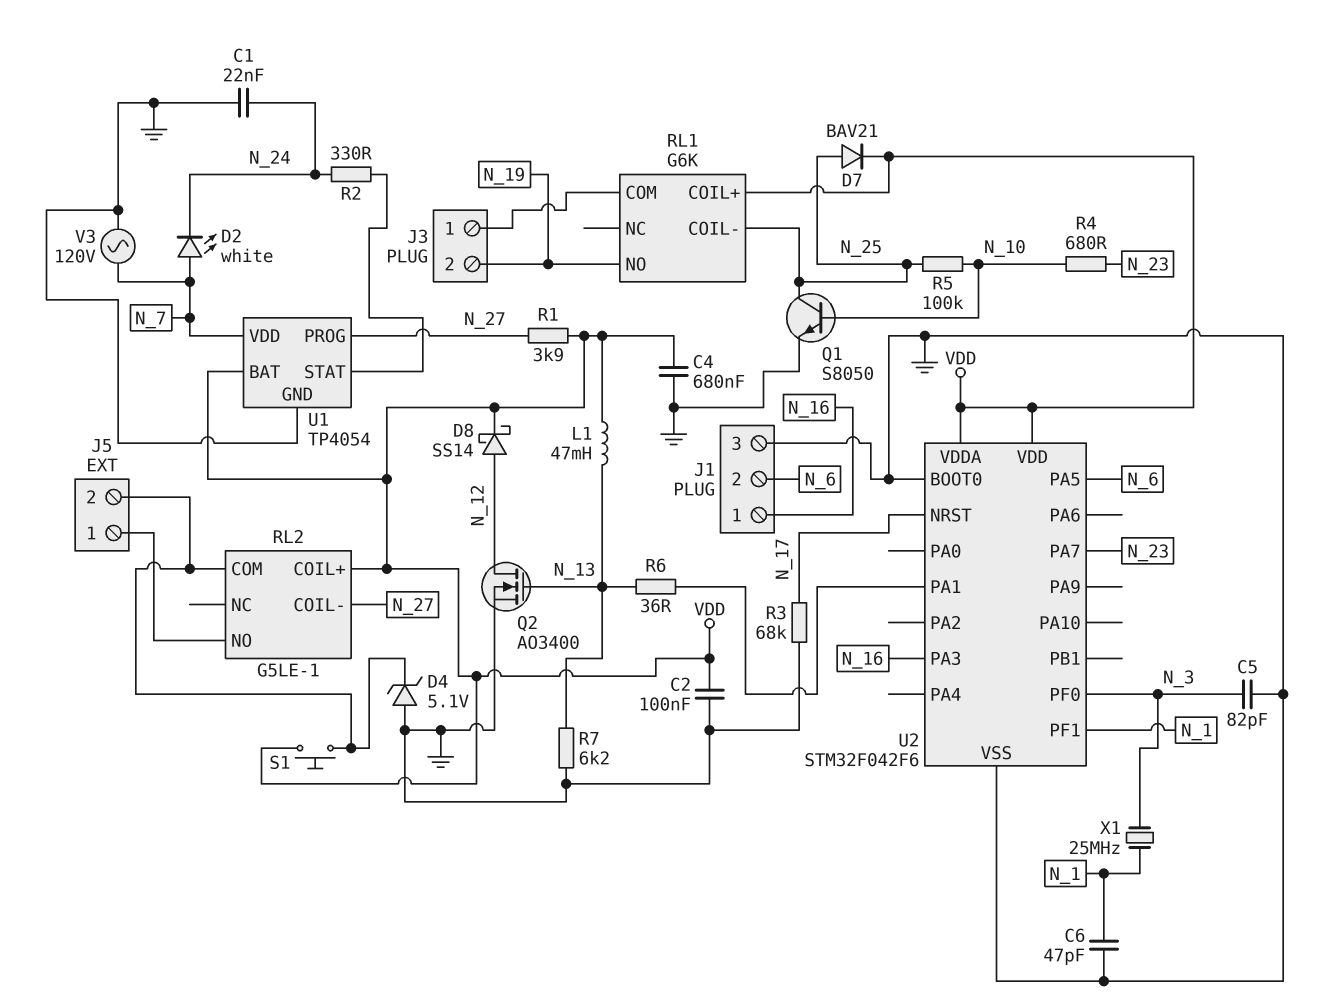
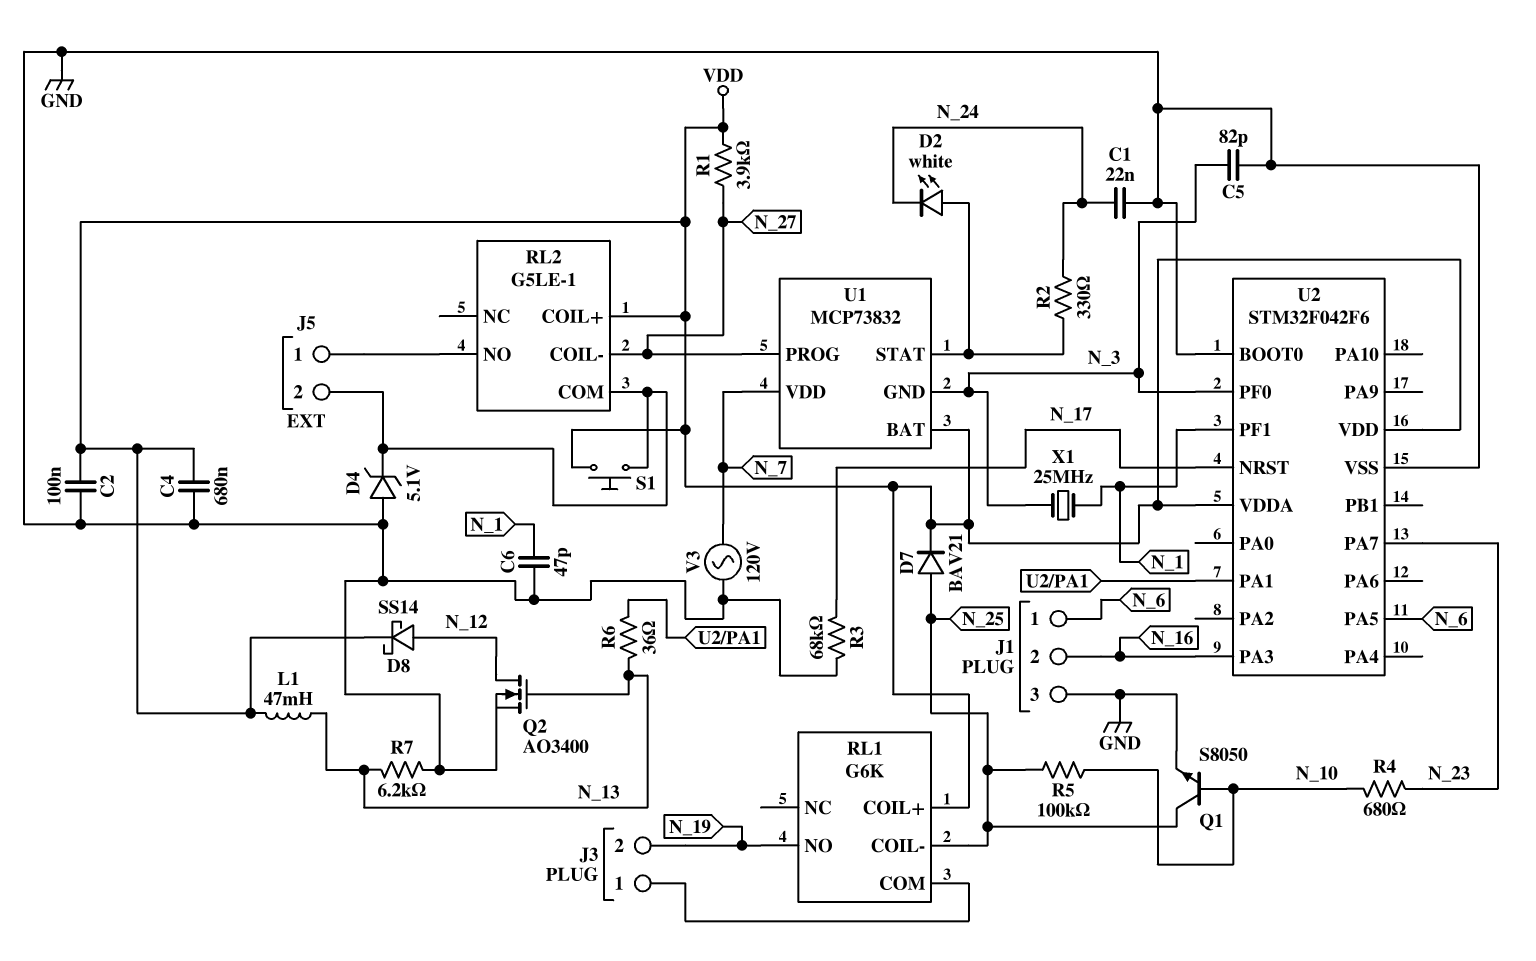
D2: LED white (A N_7, K N_24) -> LED white (A U1/STAT, K N_24)
J1 pin 1: N_16 -> N_6
J1 pin 2: N_6 -> N_16
U1: TP4054 -> MCP73832
U1 pin GND: GND -> N_3

